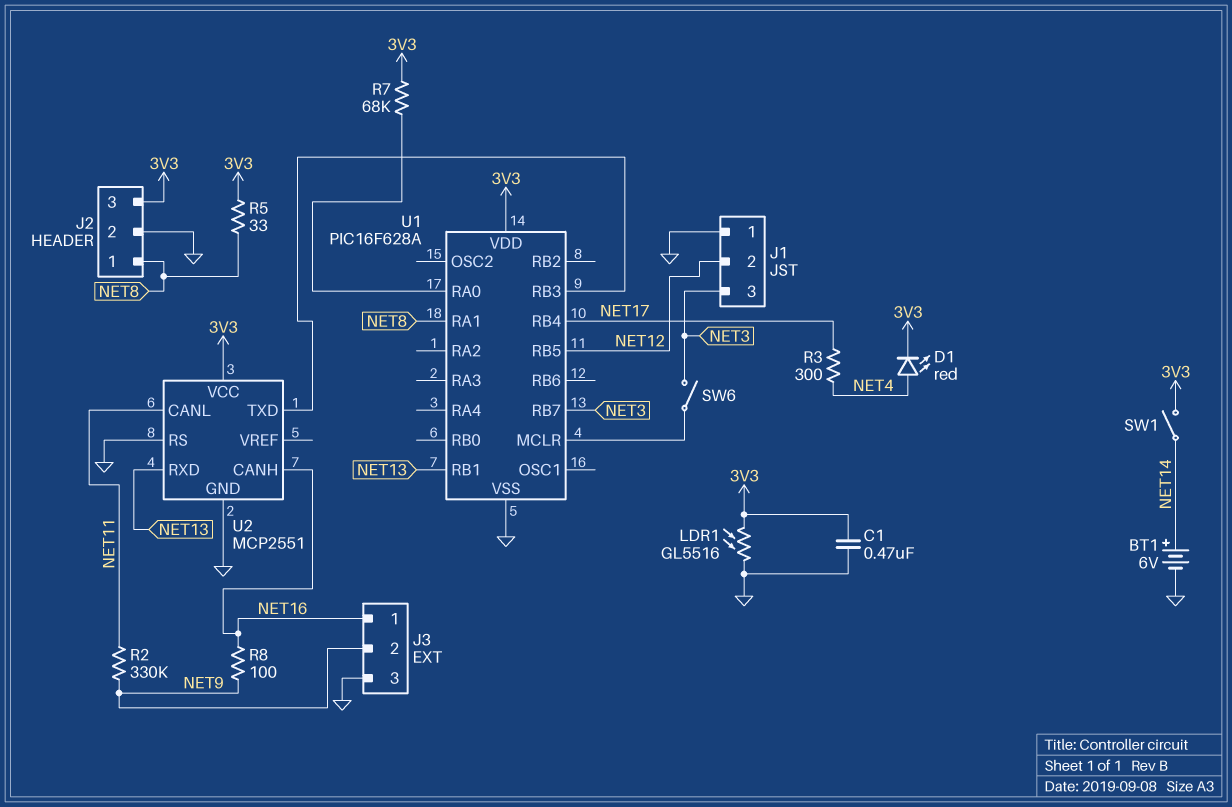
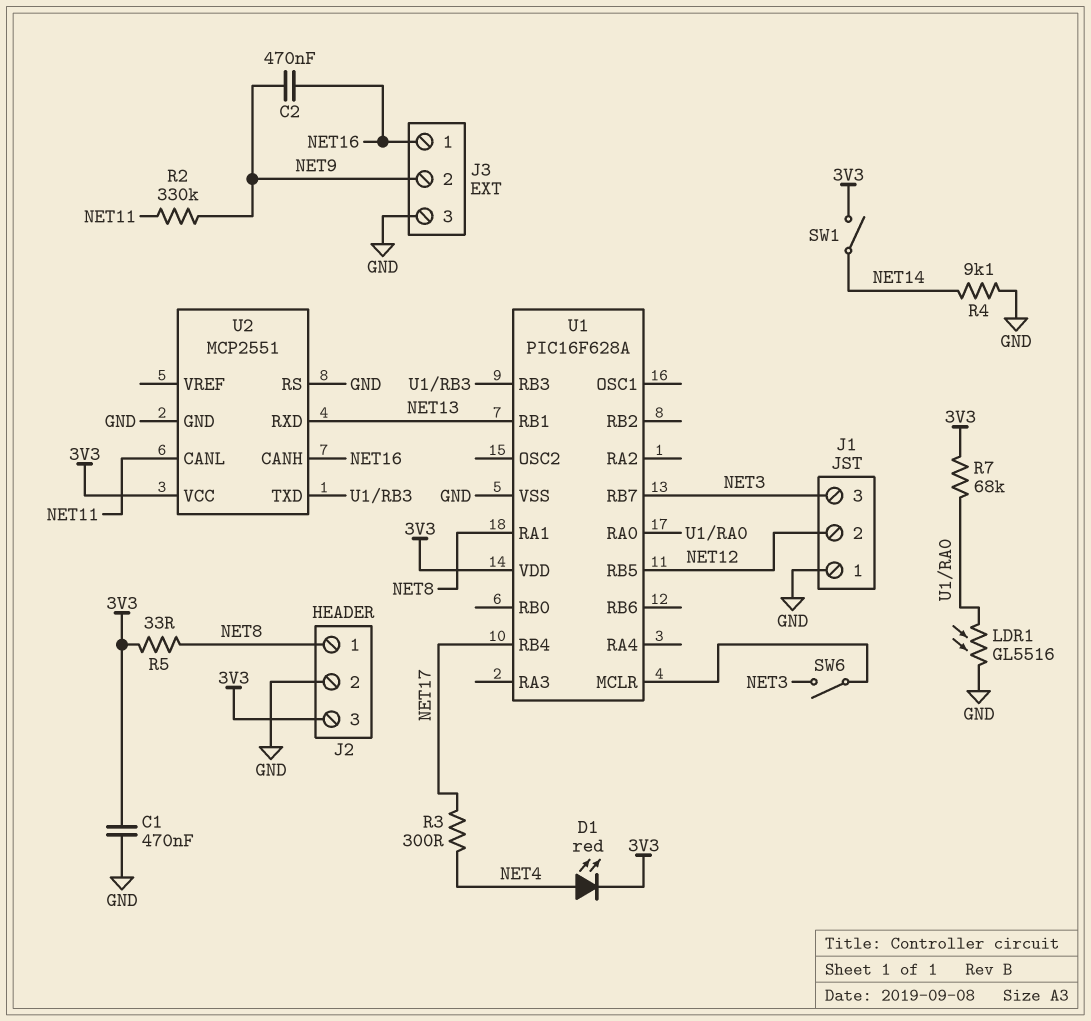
BT1: 6V (plus NET14, minus GND) -> none
C2: none -> 470nF (NET9, NET16)
LDR1: GL5516 (3V3, GND) -> GL5516 (GND, U1/RA0)
R4: none -> 9.1k (GND, NET14)
R8: 100 (NET9, NET16) -> none

